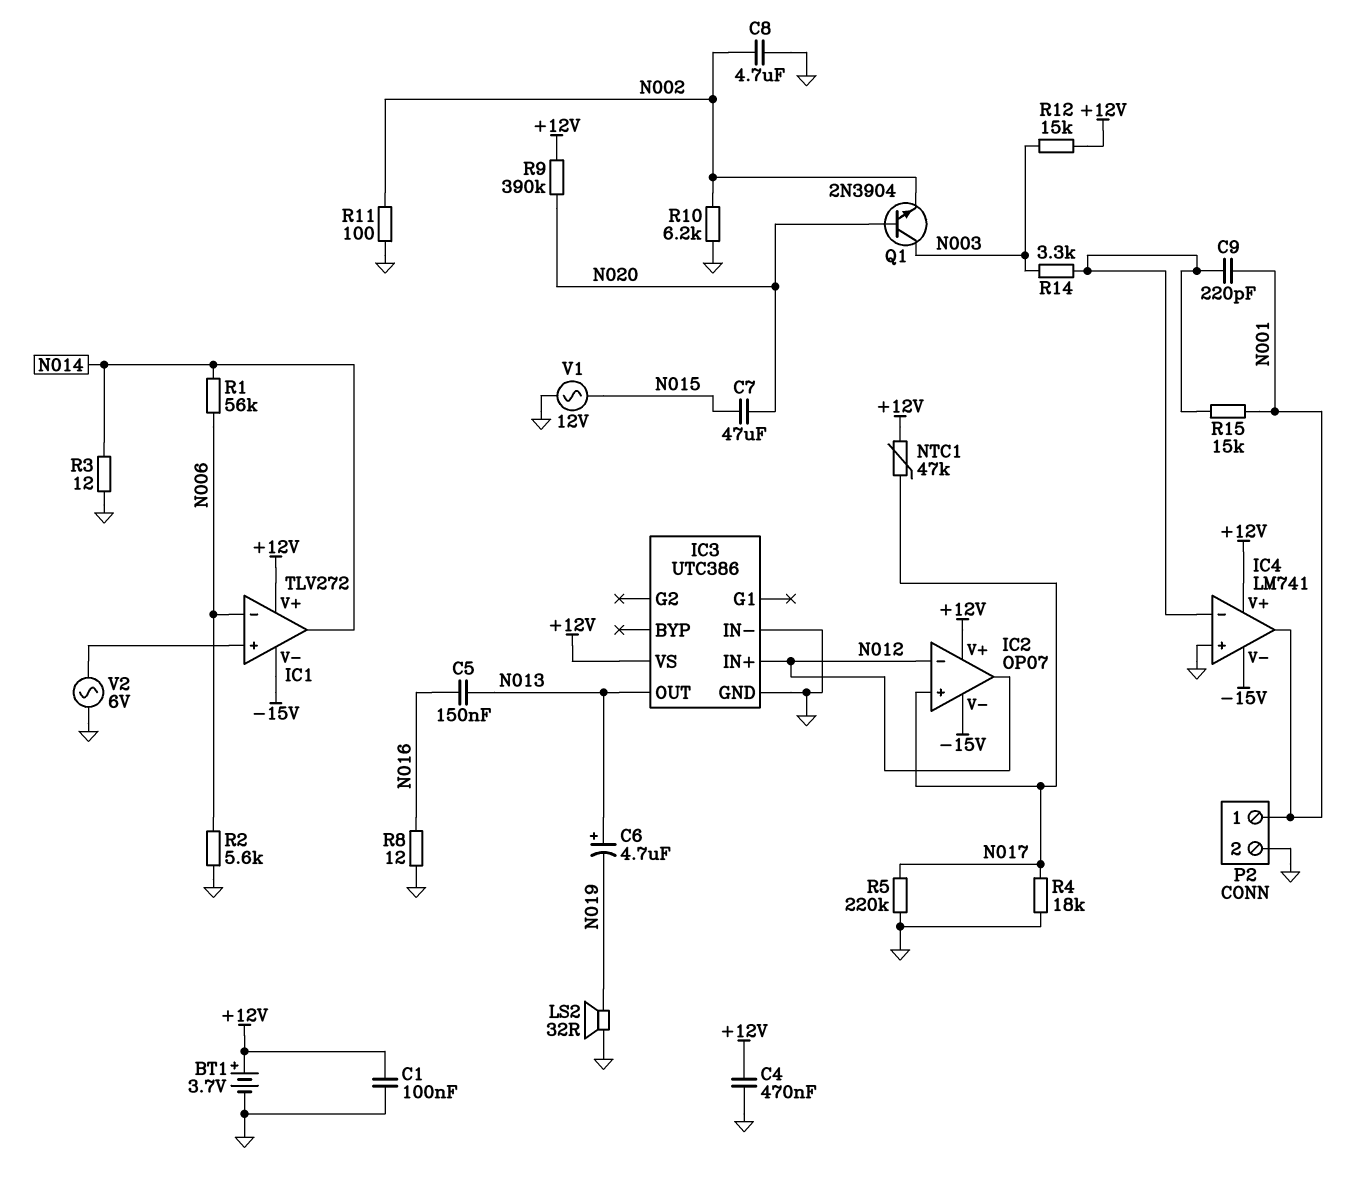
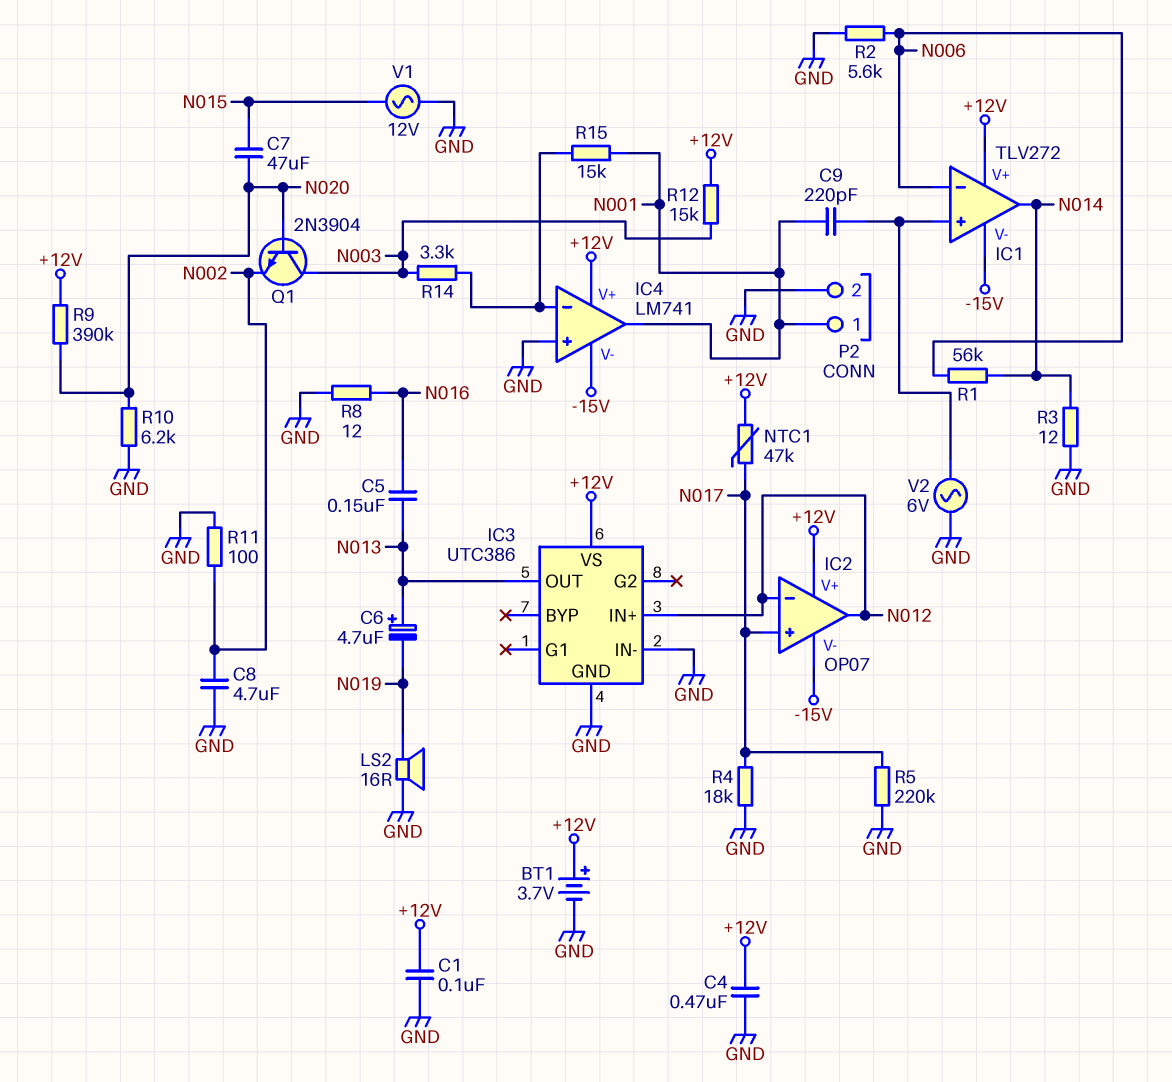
C9: 220pF (IC4/in-, N001) -> 220pF (IC1/in+, N001)
LS2: speaker 32R (GND, N019) -> speaker 16R (GND, N019)
R10: 6.2k (GND, N002) -> 6.2k (GND, N020)

